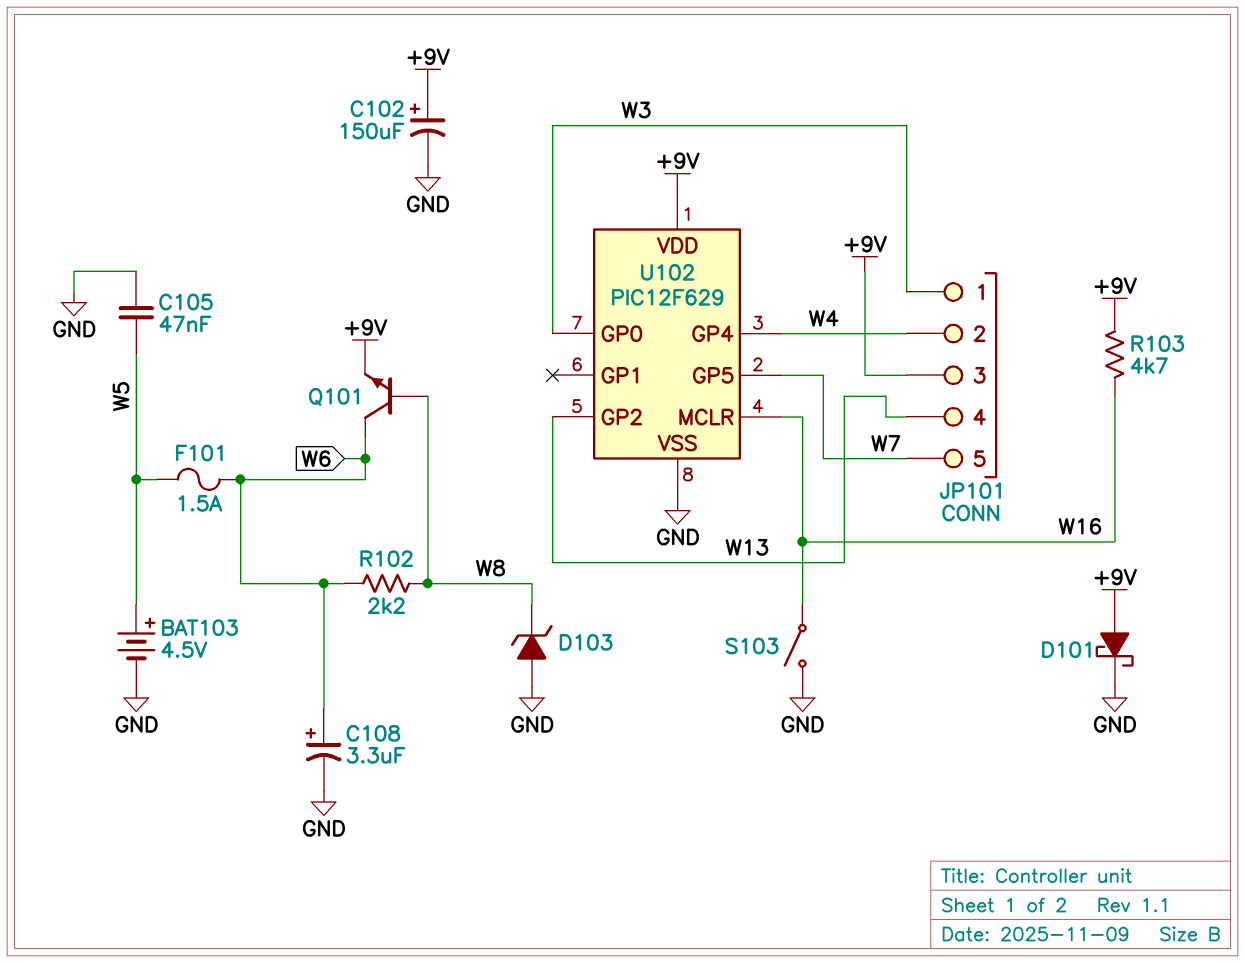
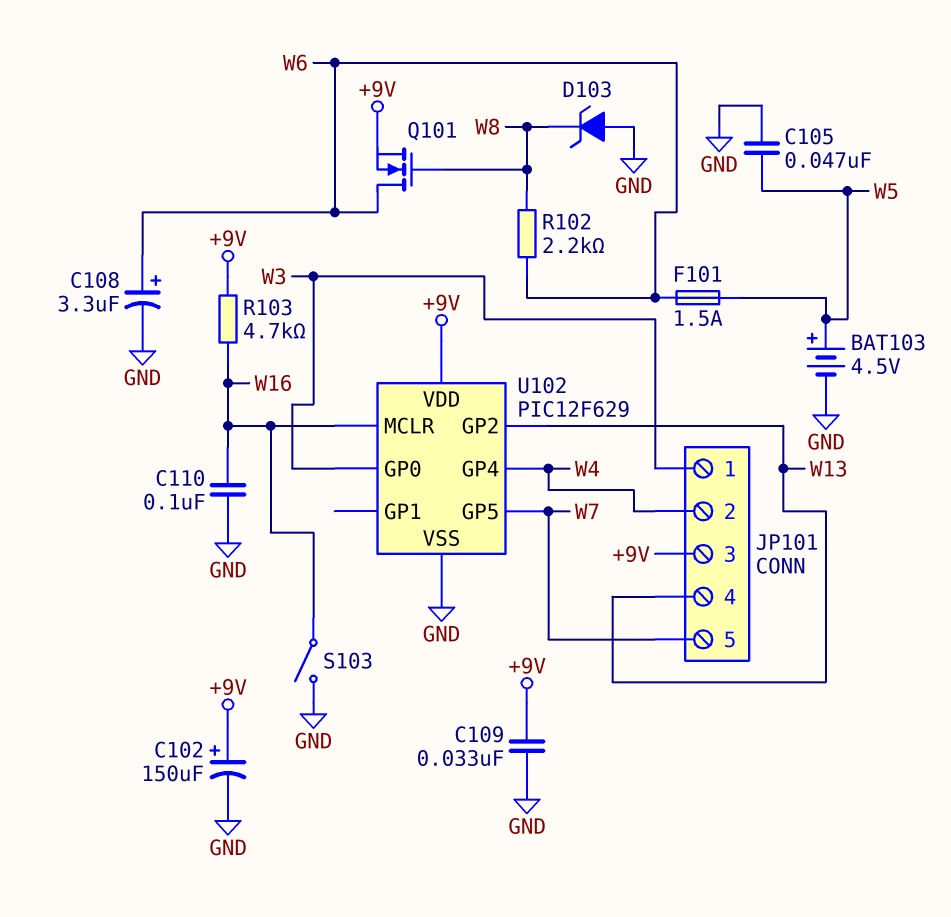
C109: none -> 33nF (+9V, GND)
C110: none -> 100nF (GND, W16)
D101: schottky (A +9V, K GND) -> none
Q101: NPN (B W8, C W6, E +9V) -> NMOS (G W8, D W6, S +9V)

